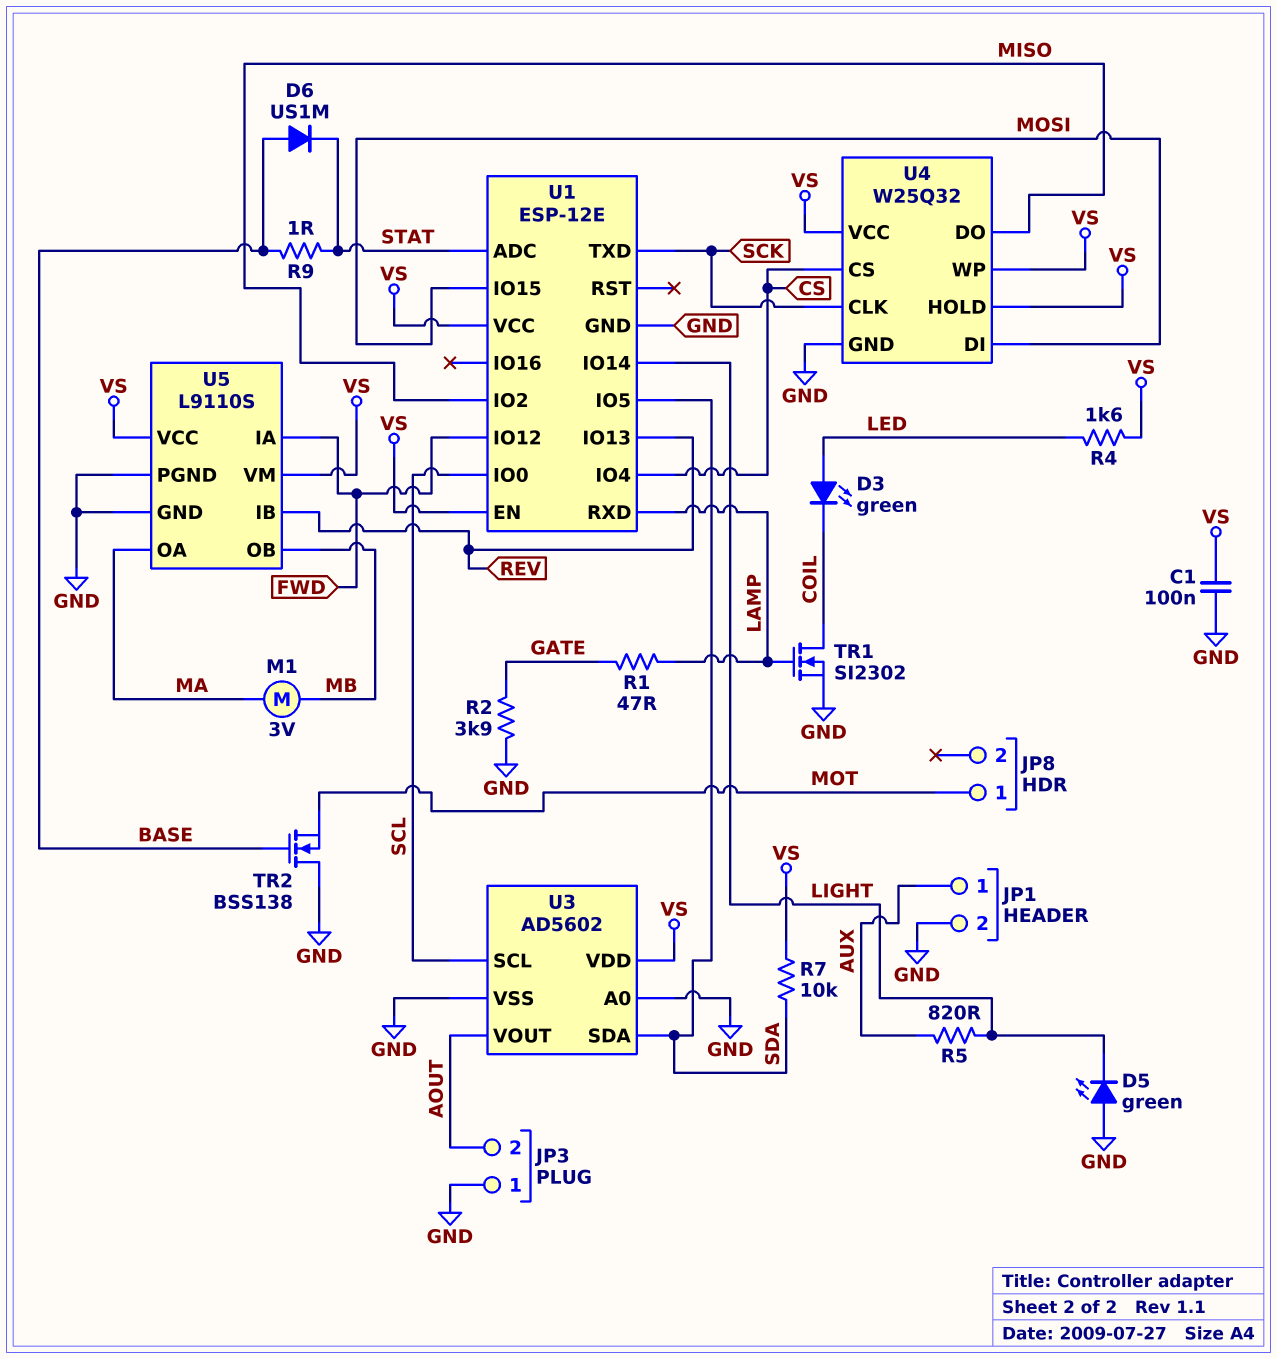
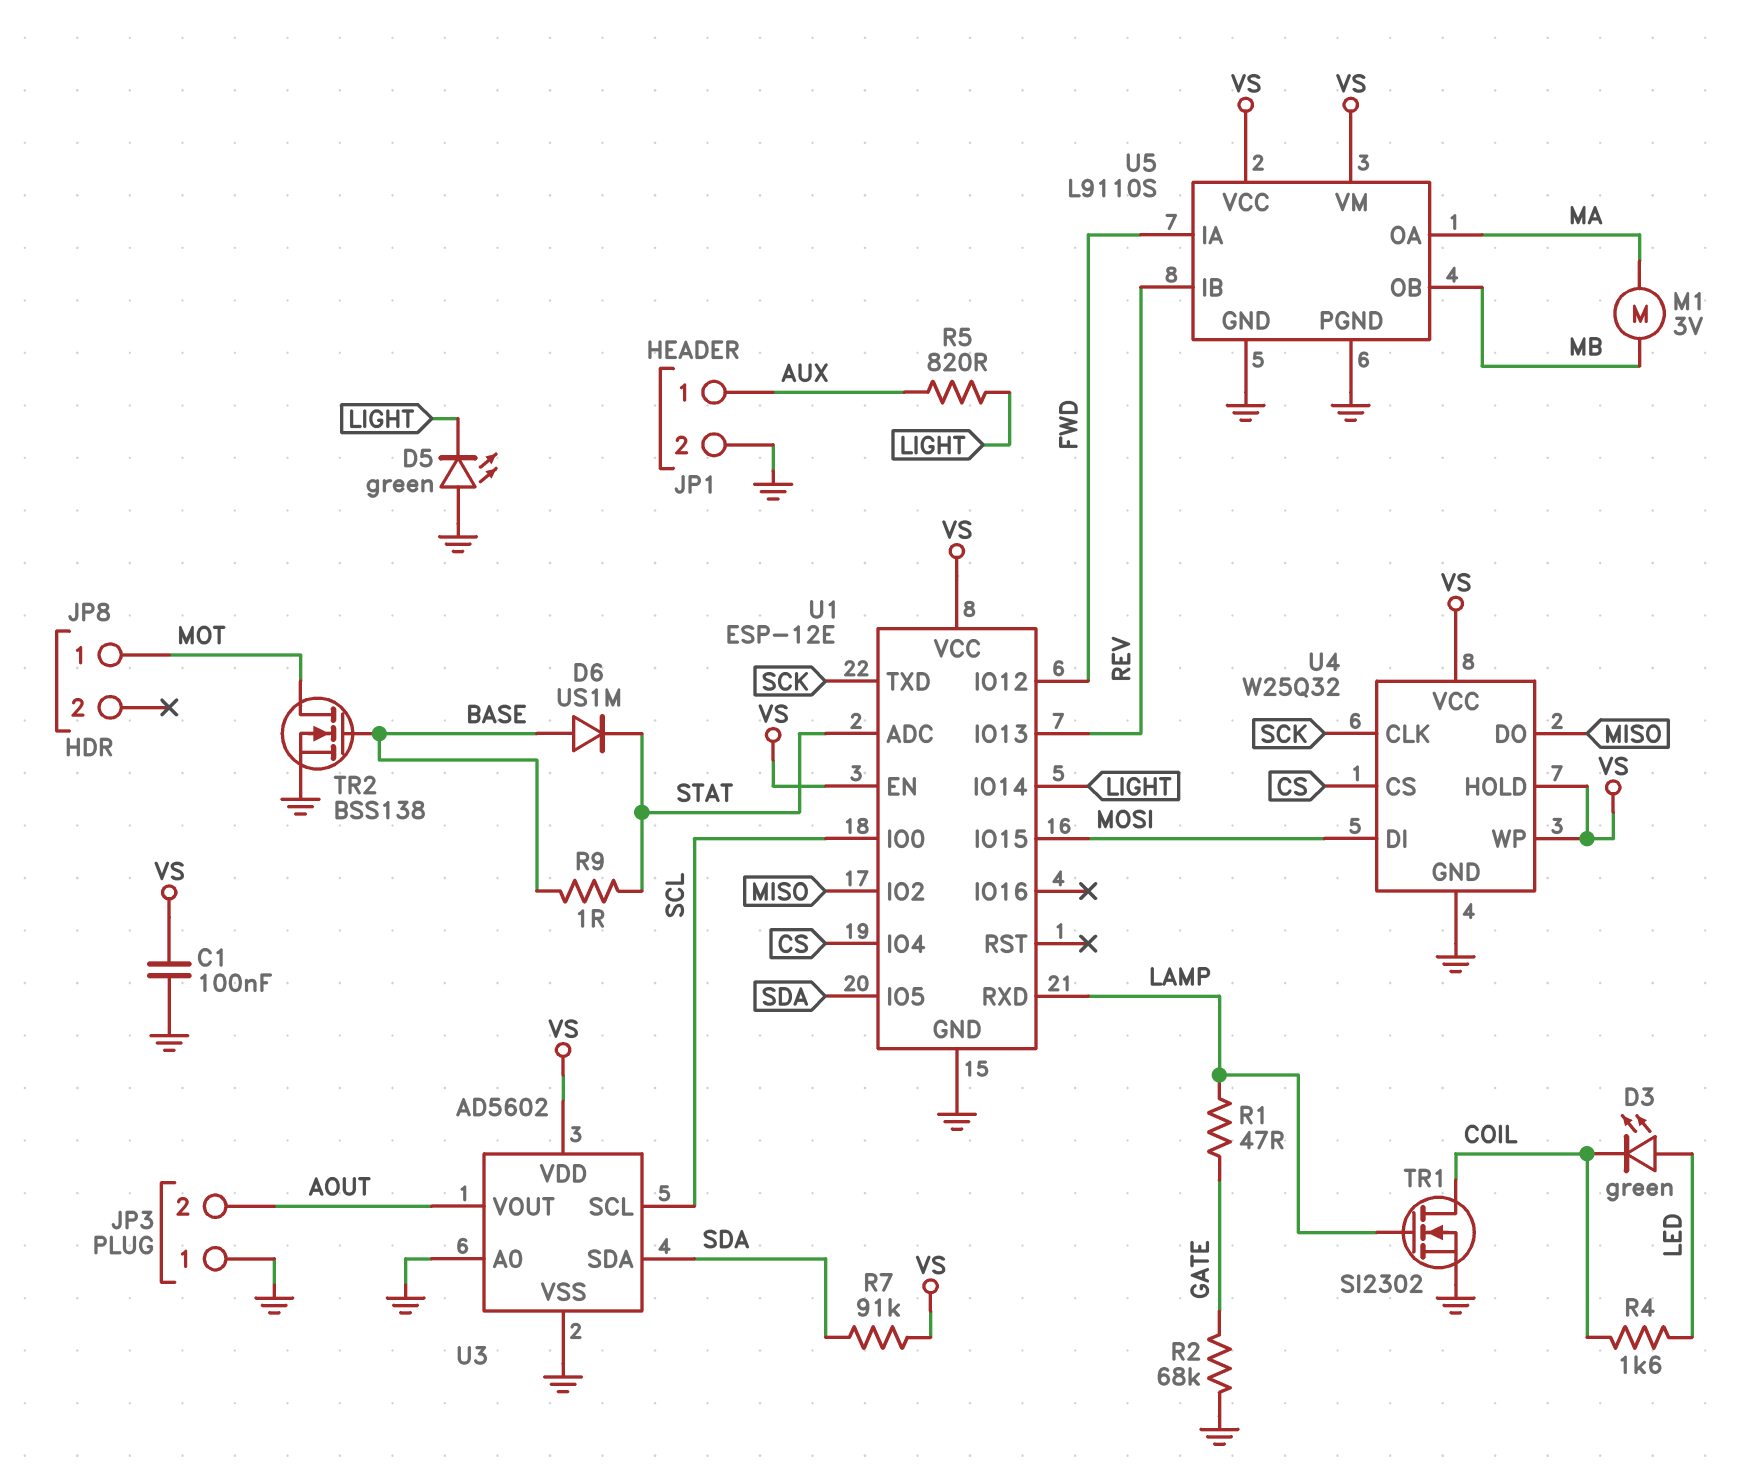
R2: 3.9k (GATE, GND) -> 68k (GATE, GND)
R4: 1.6k (LED, VS) -> 1.6k (COIL, LED)
R7: 10k (SDA, VS) -> 91k (SDA, VS)
TR2: NMOS BSS138 (G BASE, D GND, S MOT) -> NMOS BSS138 (G BASE, D MOT, S GND)

